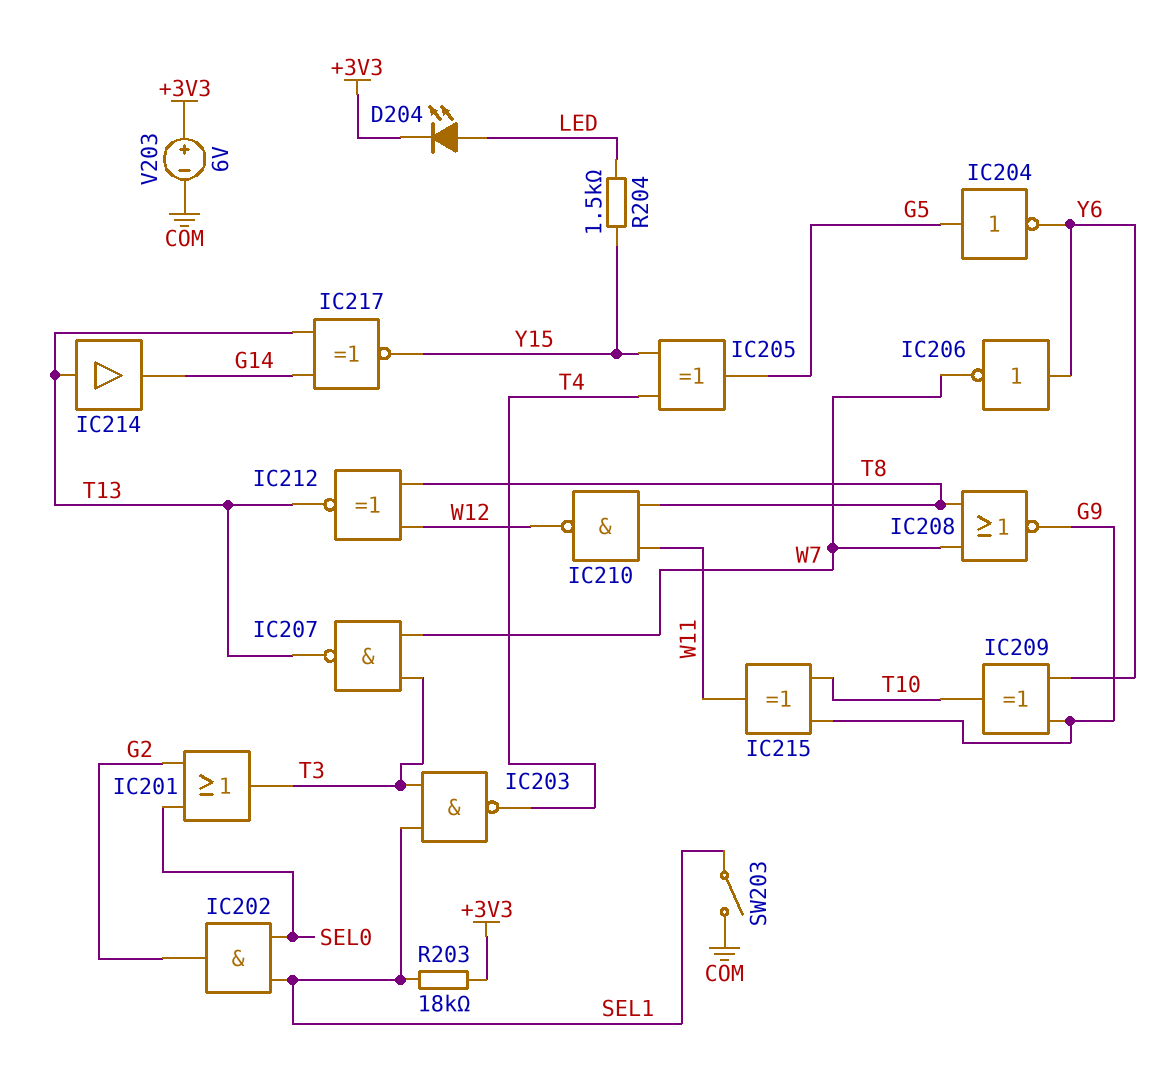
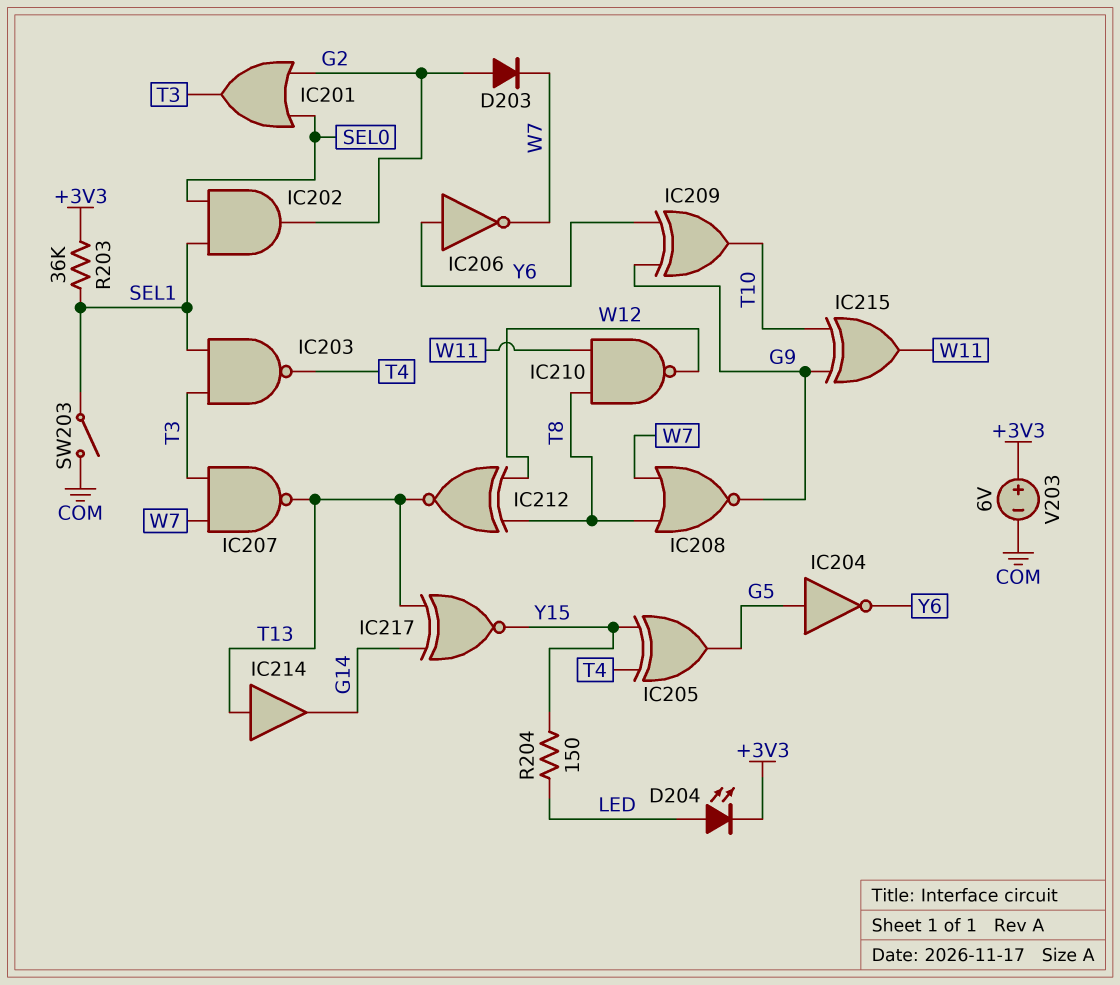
D203: none -> diode (A G2, K W7)
R203: 18k (+3V3, SEL1) -> 36k (+3V3, SEL1)
R204: 1.5k (LED, Y15) -> 150 (LED, Y15)

